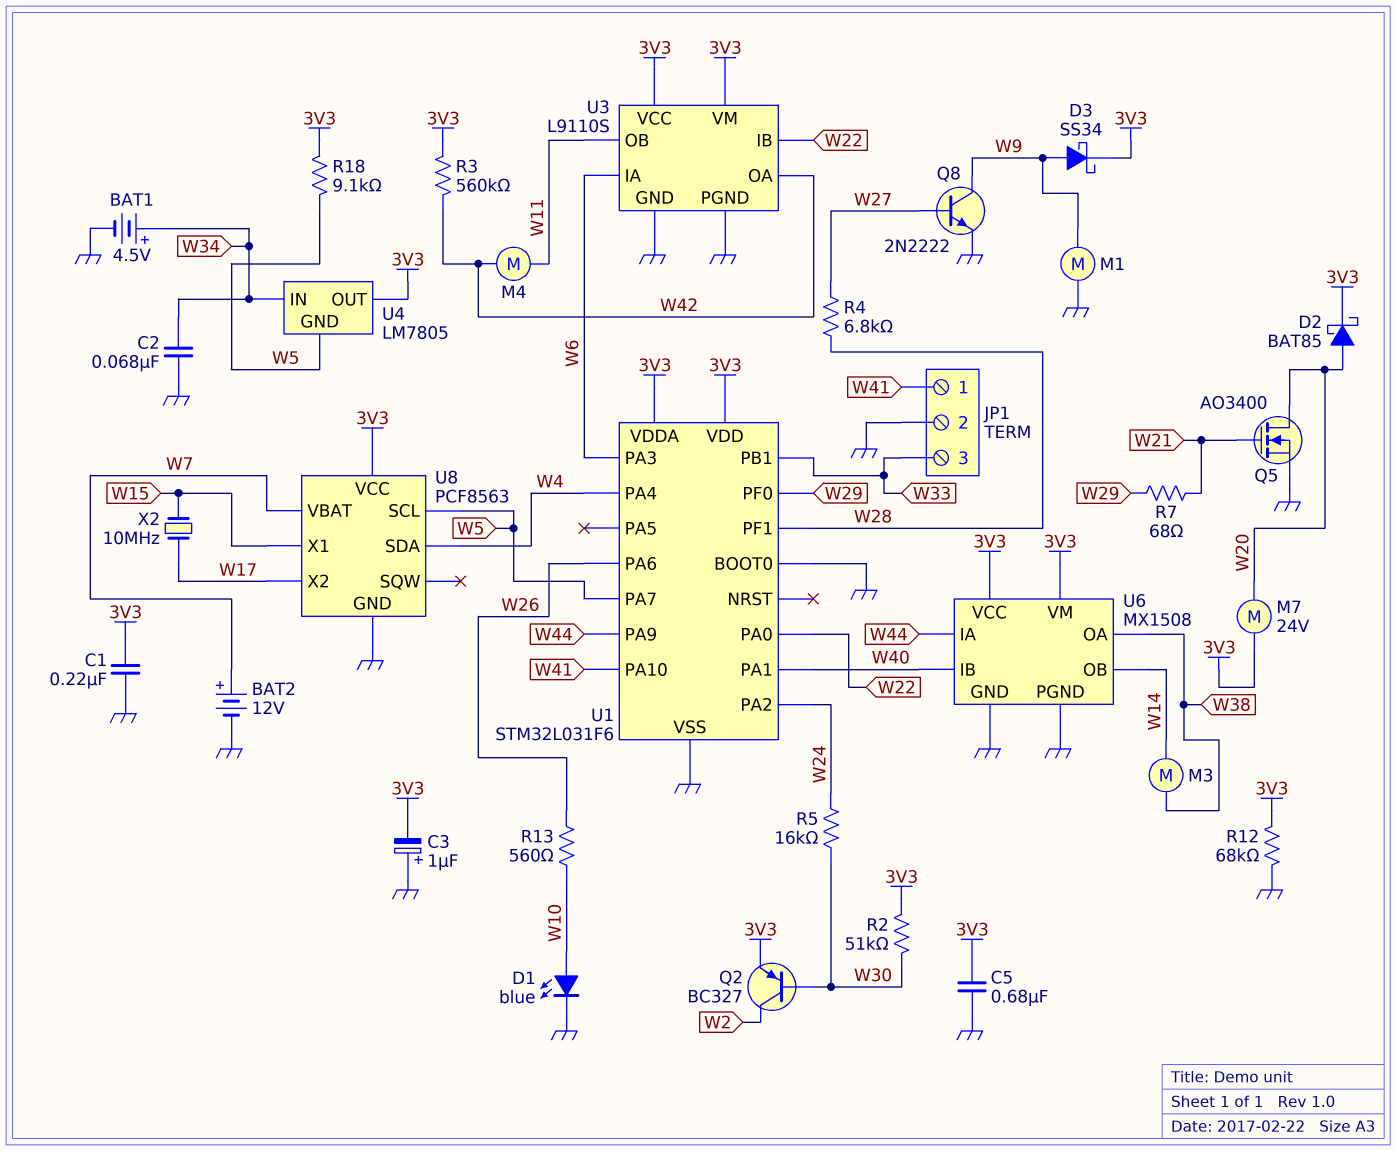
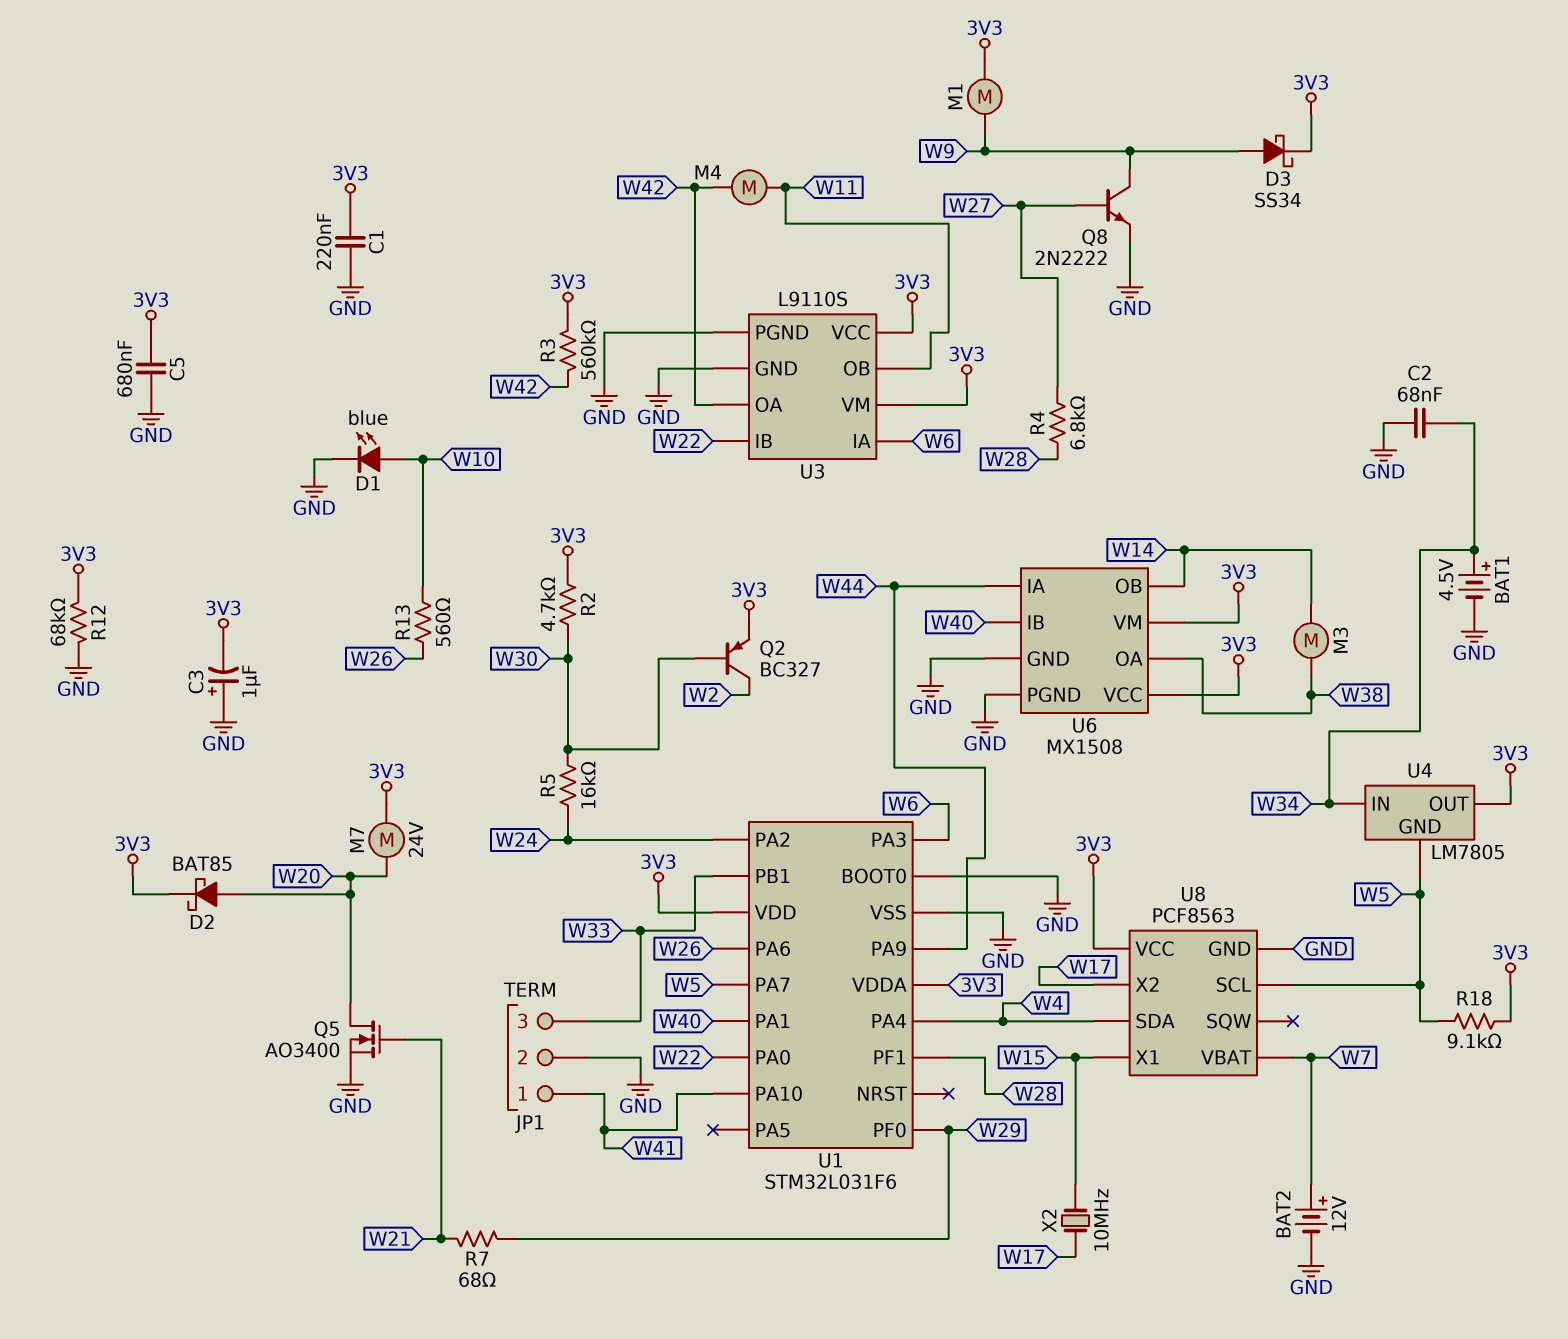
M1: motor (GND, W9) -> motor (3V3, W9)
R2: 51k (3V3, W30) -> 4.7k (3V3, W30)

